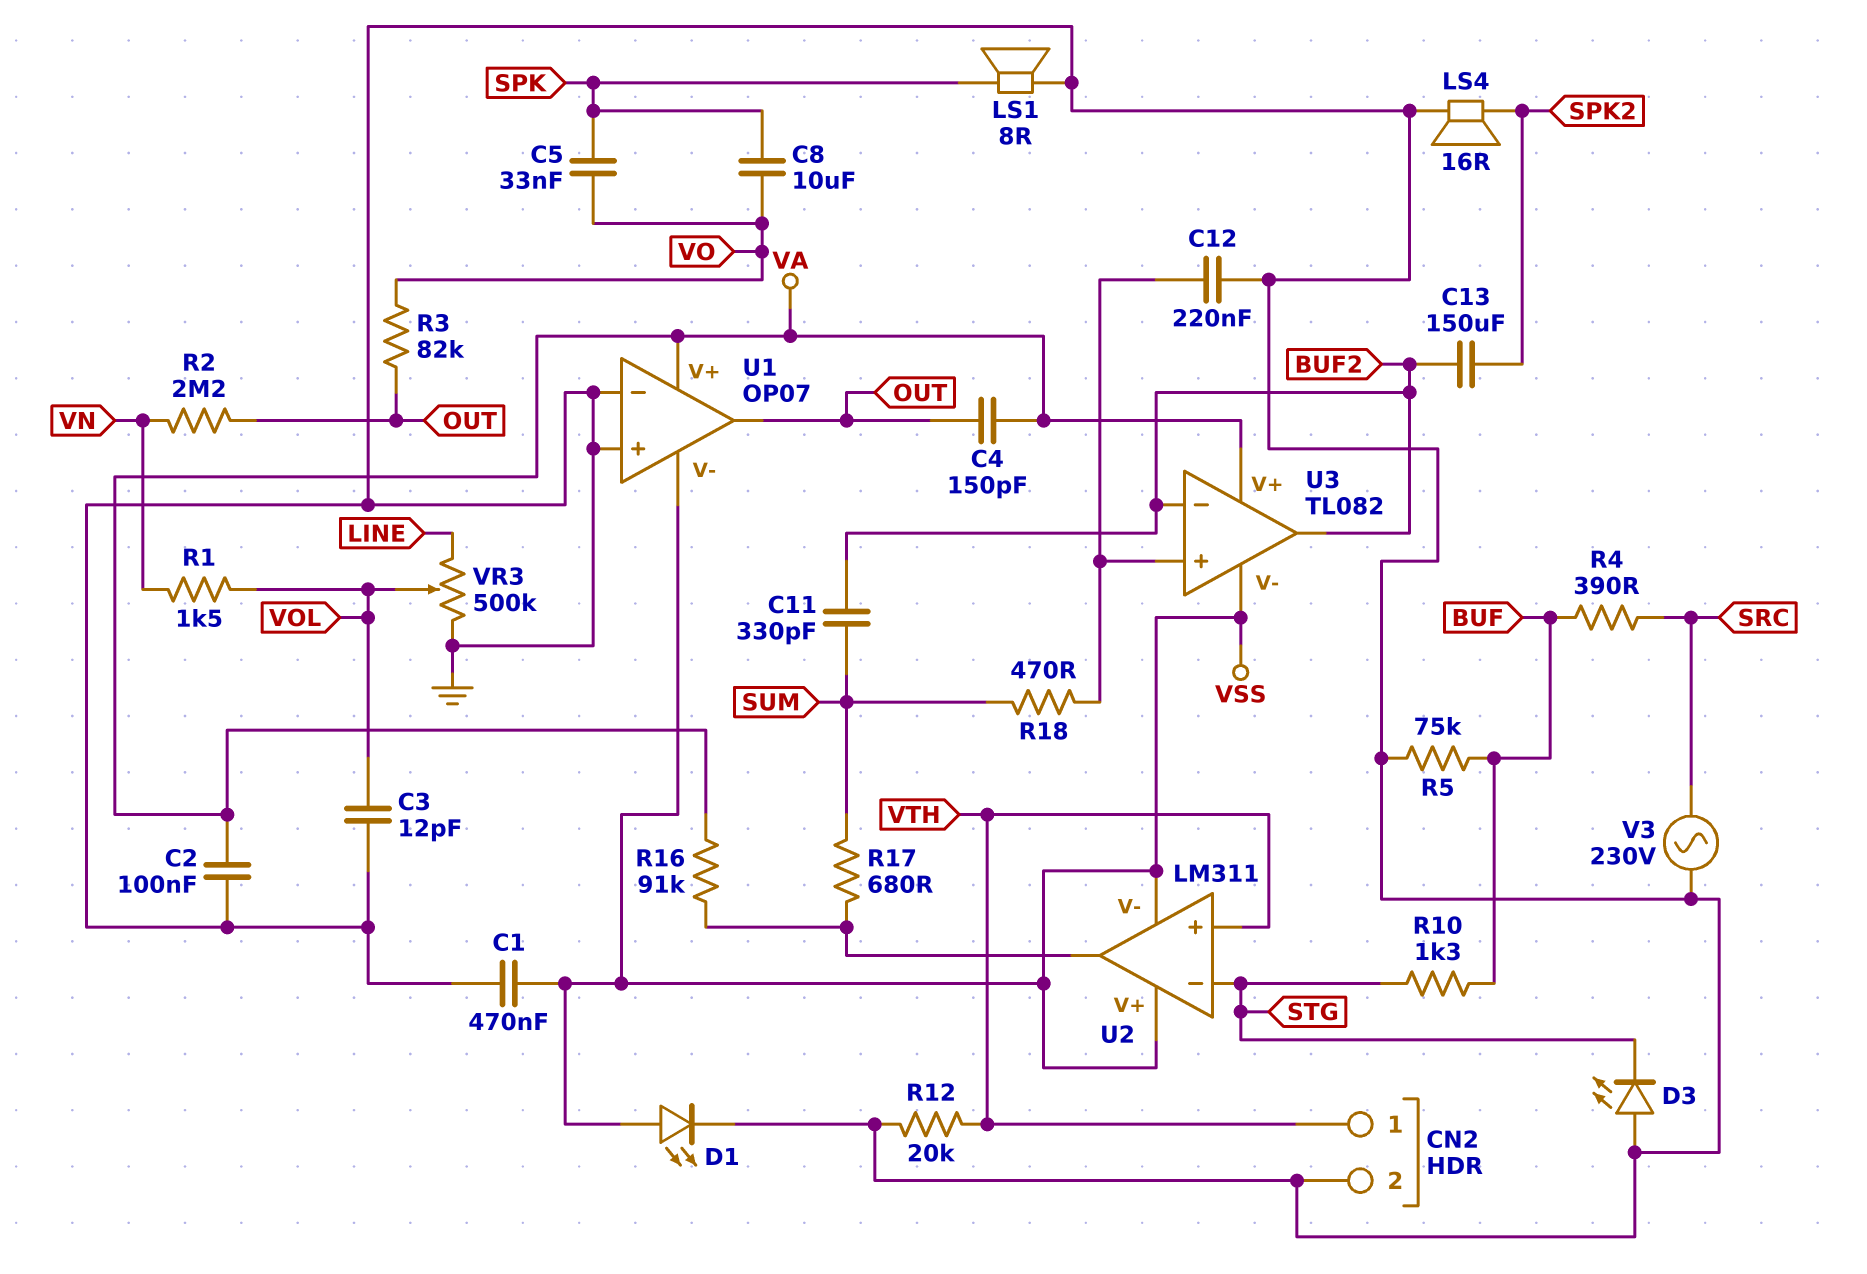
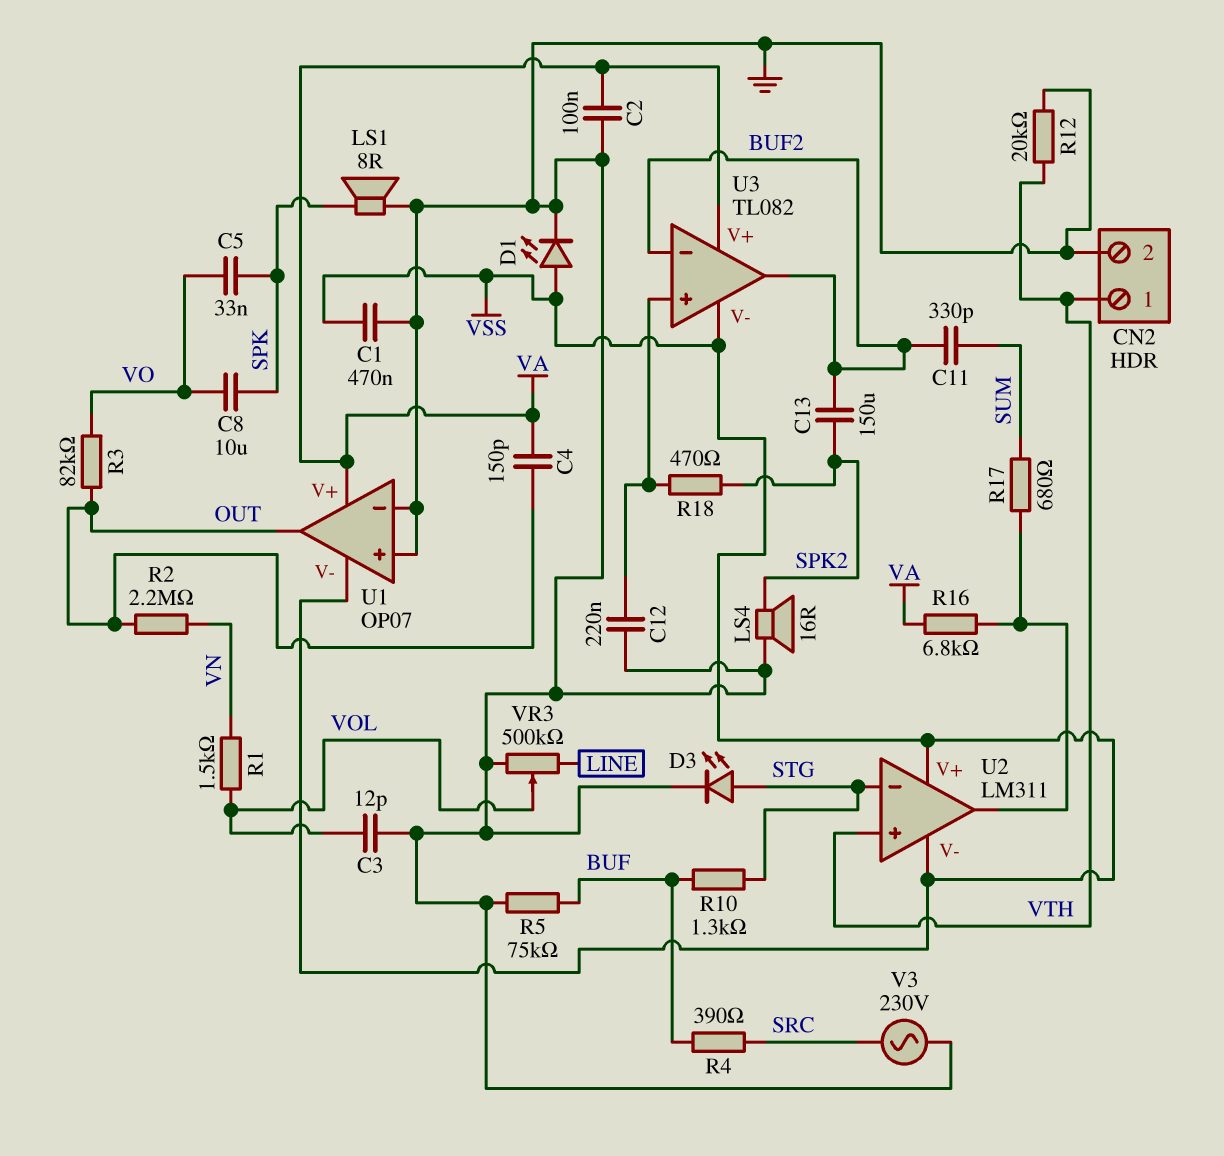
D3: LED (A GND, K STG) -> LED (A STG, K GND)
R16: 91k (U2/out, VA) -> 6.8k (U2/out, VA)
R18: 470 (SUM, U3/in+) -> 470 (SPK2, U3/in+)

